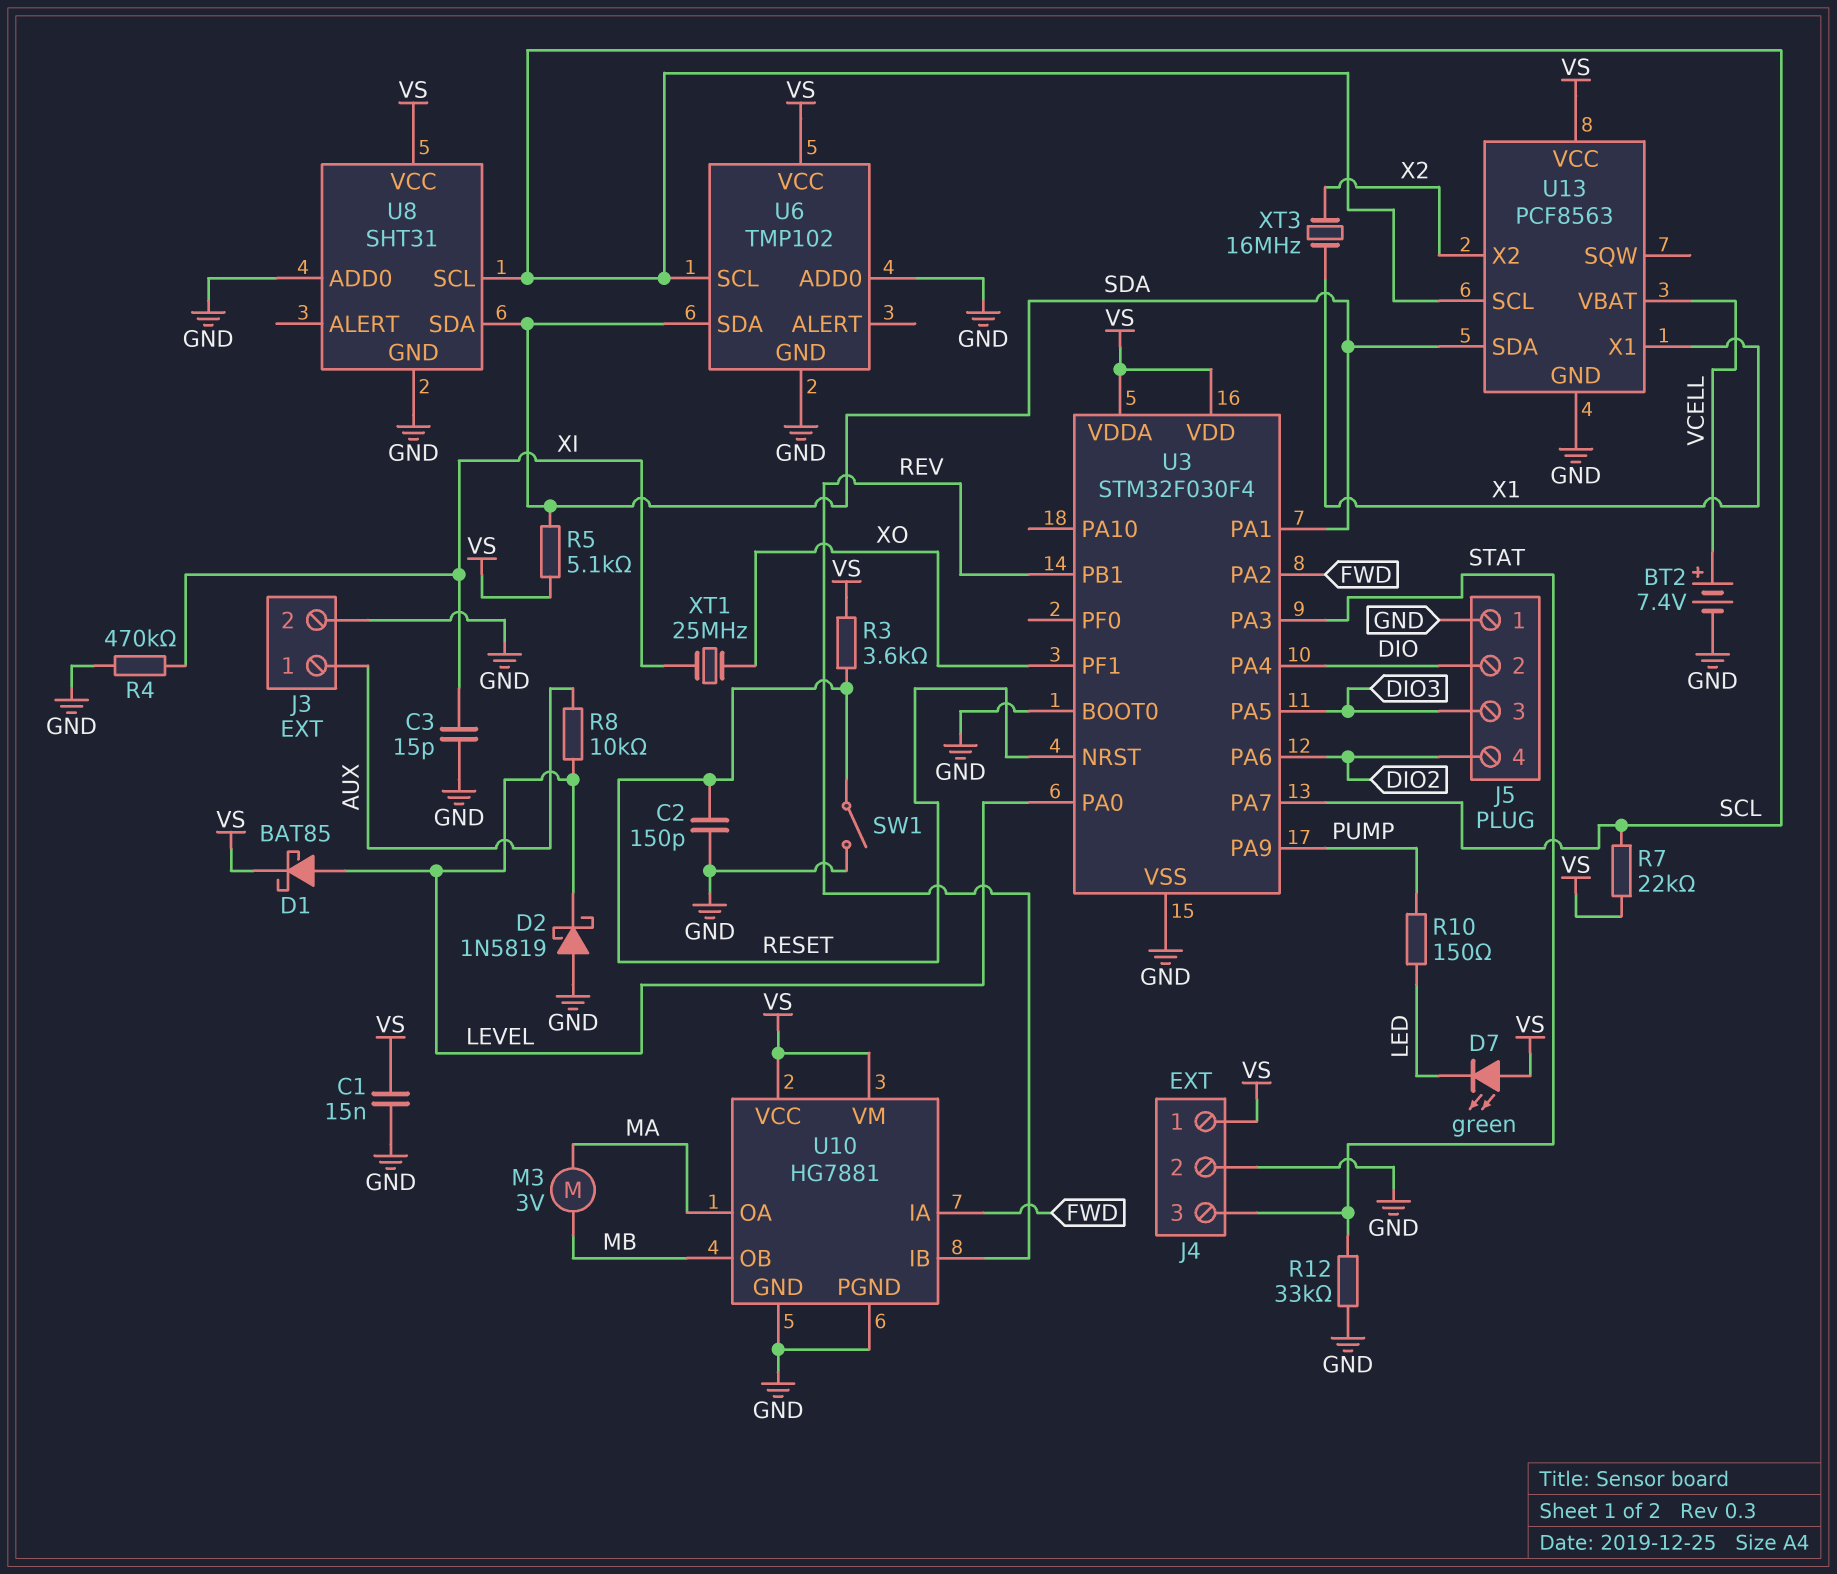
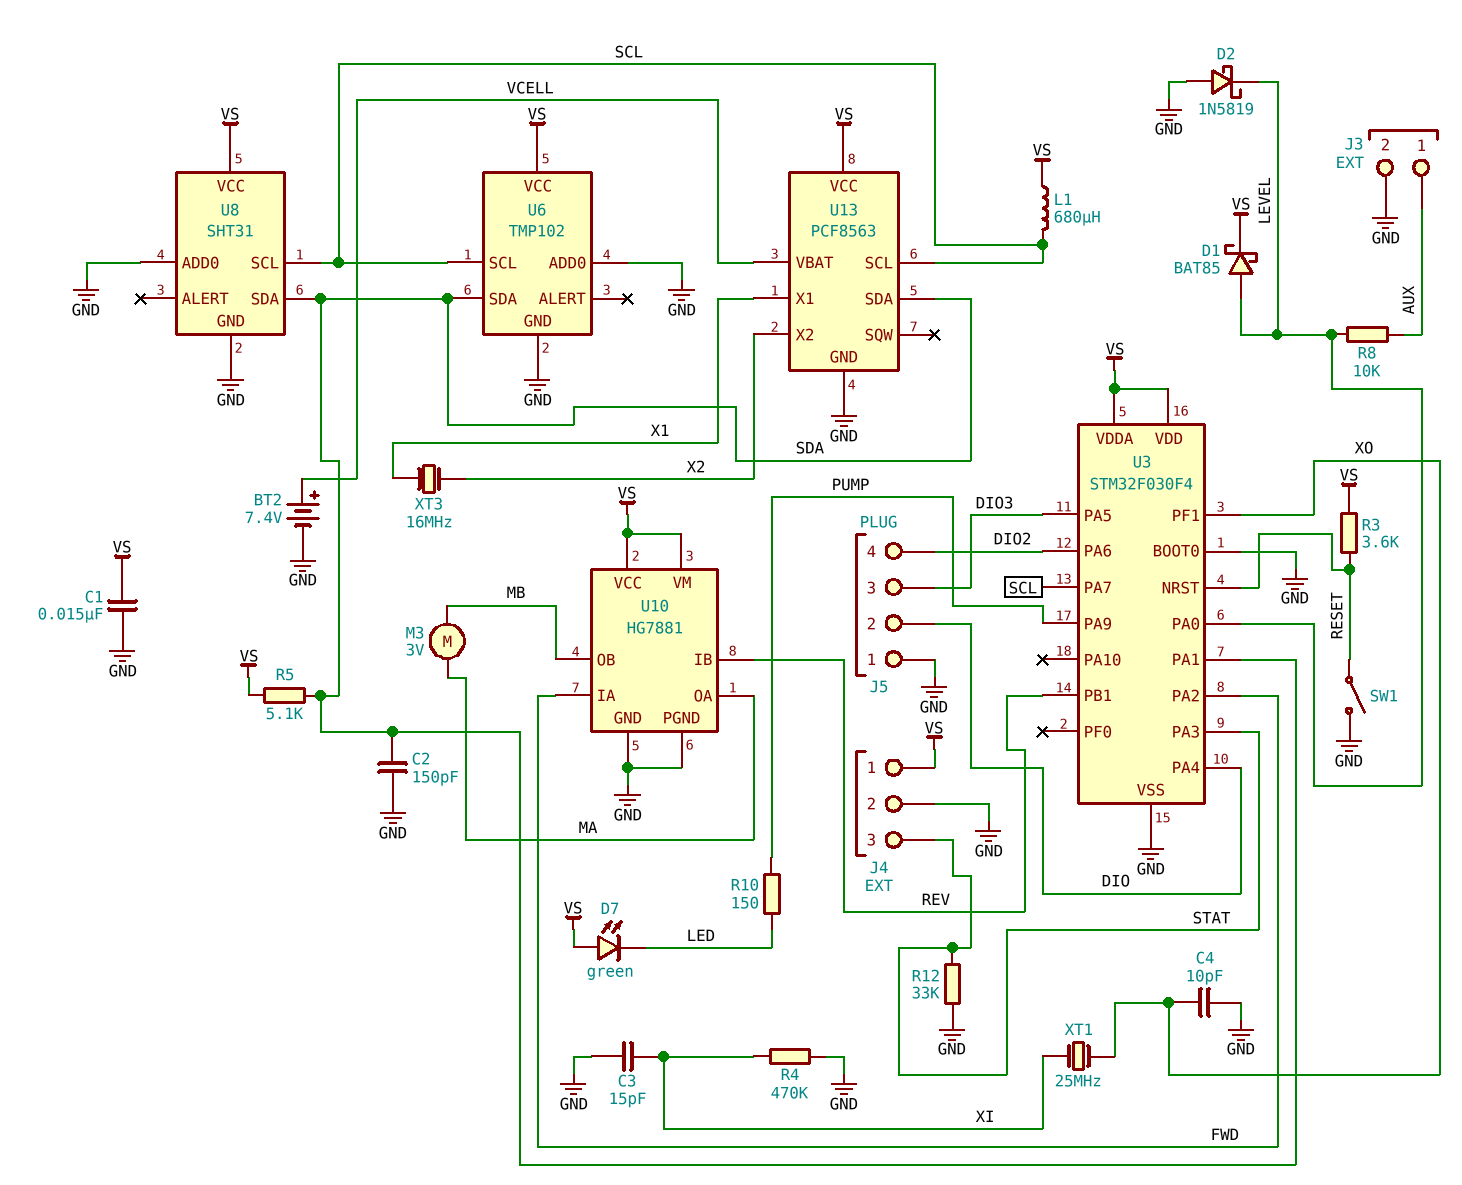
C2: 150pF (GND, RESET) -> 150pF (GND, SDA)
C4: none -> 10pF (GND, XO)
L1: none -> 680uH (SCL, VS)
R7: 22k (SCL, VS) -> none

